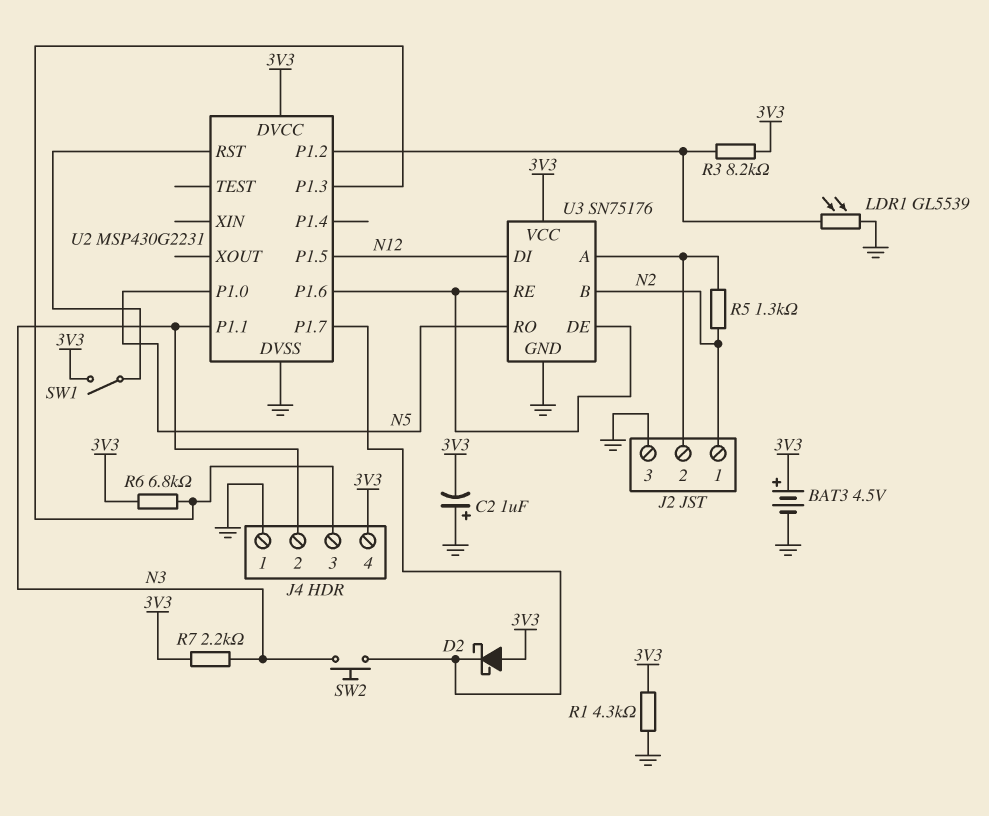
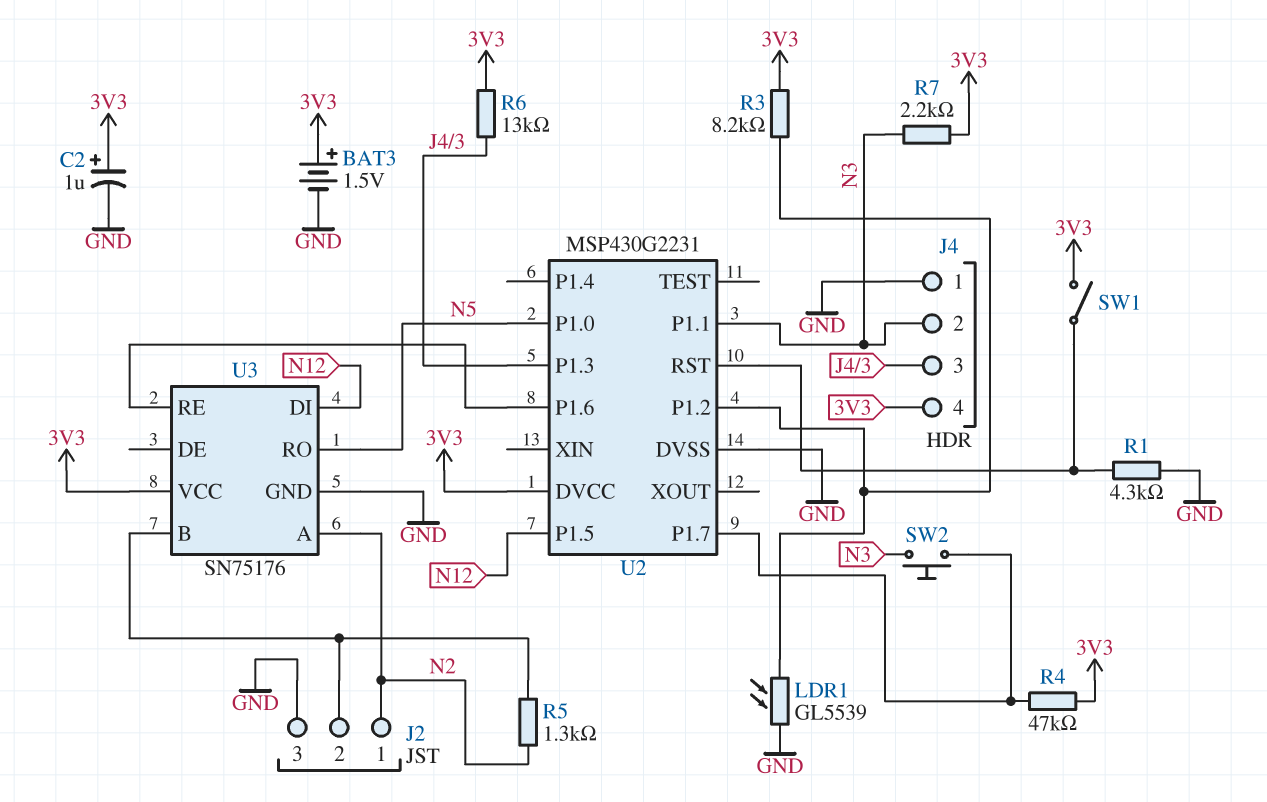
BAT3: 4.5V (plus 3V3, minus GND) -> 1.5V (plus 3V3, minus GND)
C2: 1uF (plus GND, minus 3V3) -> 1uF (plus 3V3, minus GND)
D2: schottky (A 3V3, K U2/P1.7) -> none
R1: 4.3k (3V3, GND) -> 4.3k (GND, U2/RST)
R4: none -> 47k (3V3, U2/P1.7)
R6: 6.8k (3V3, J4/3) -> 13k (3V3, J4/3)
U3 pin A: J2/2 -> N2
U3 pin B: N2 -> J2/2
U3 pin DE: U2/P1.6 -> none

